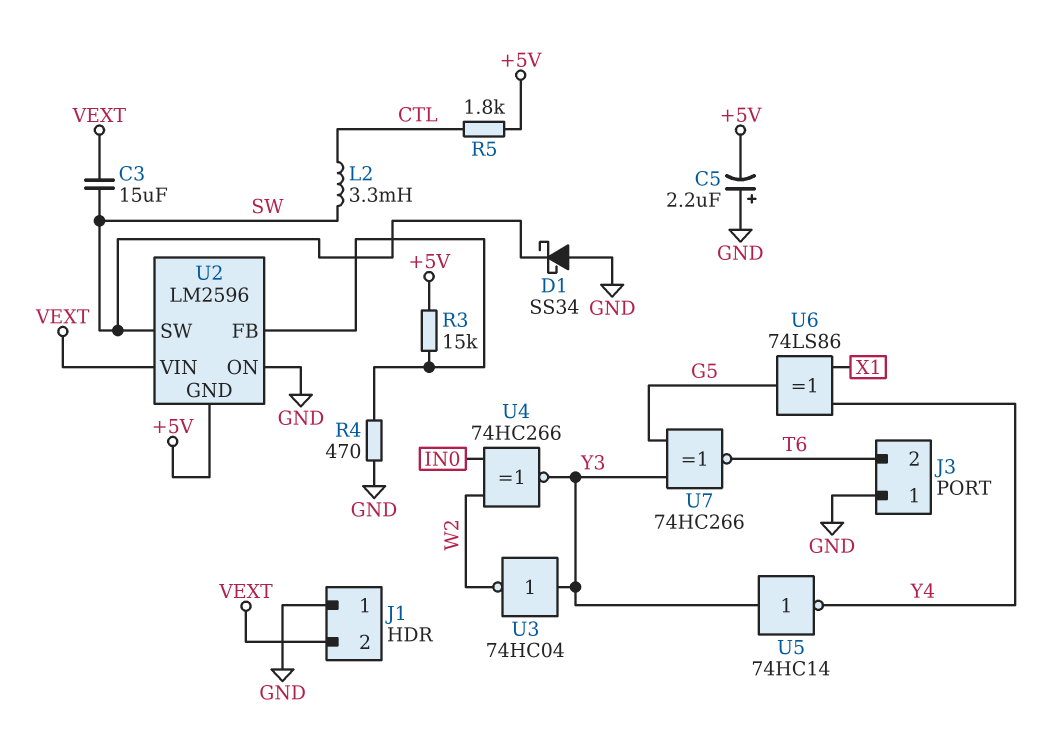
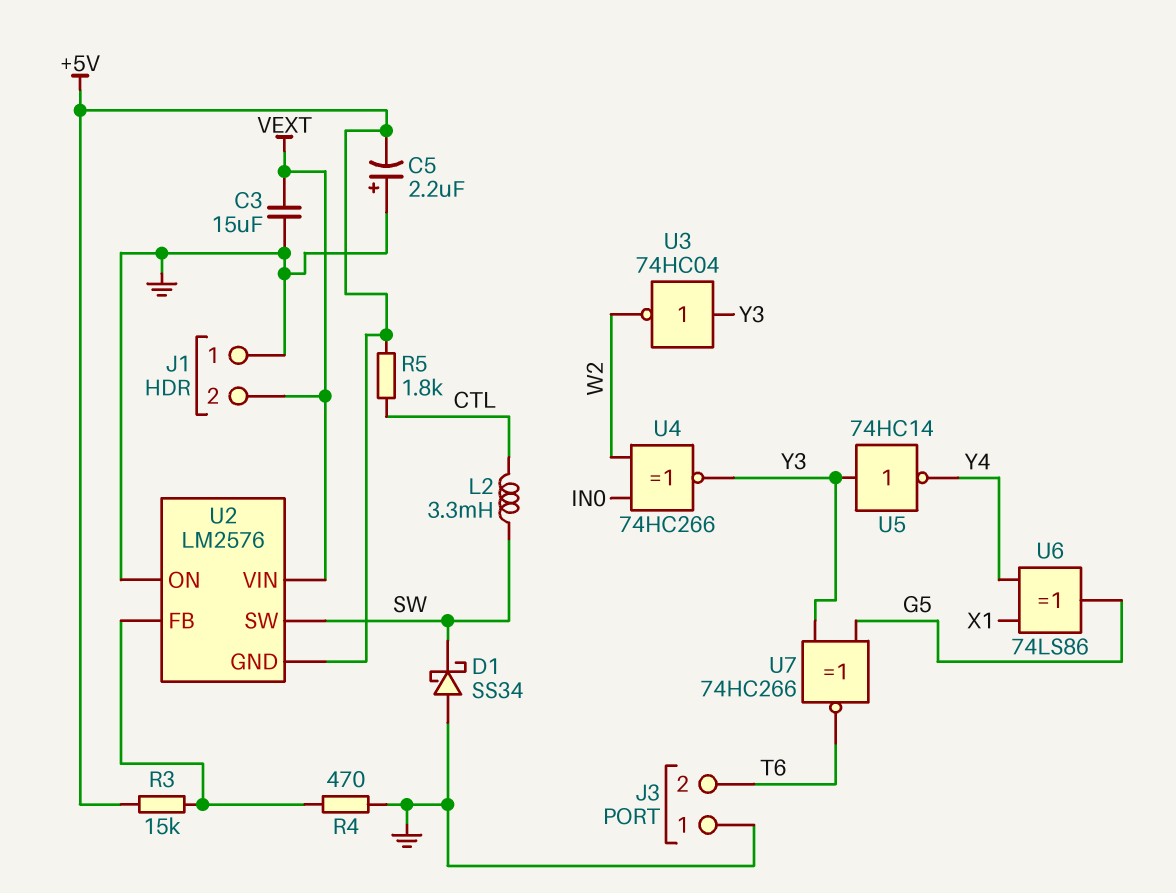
C3: 15uF (SW, VEXT) -> 15uF (GND, VEXT)
U2: LM2596 -> LM2576

